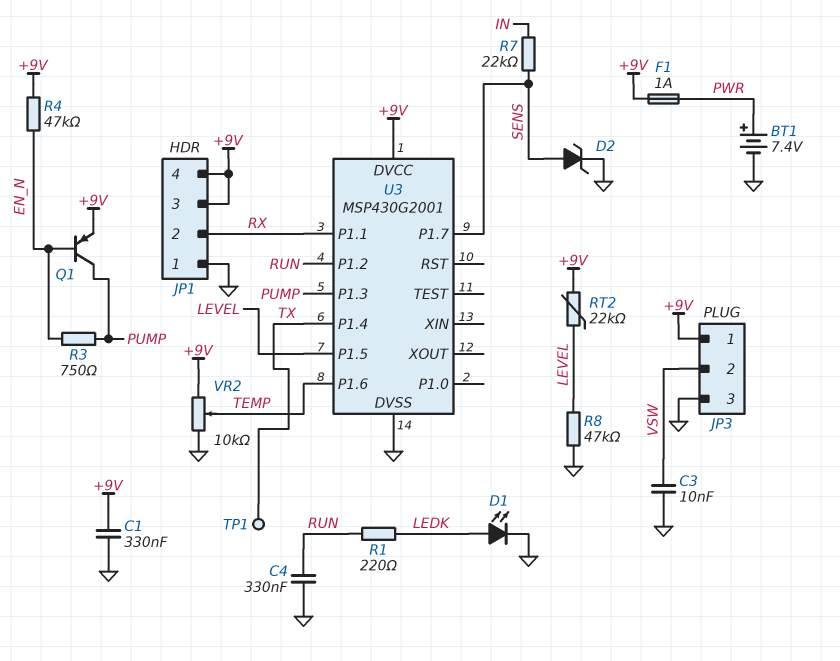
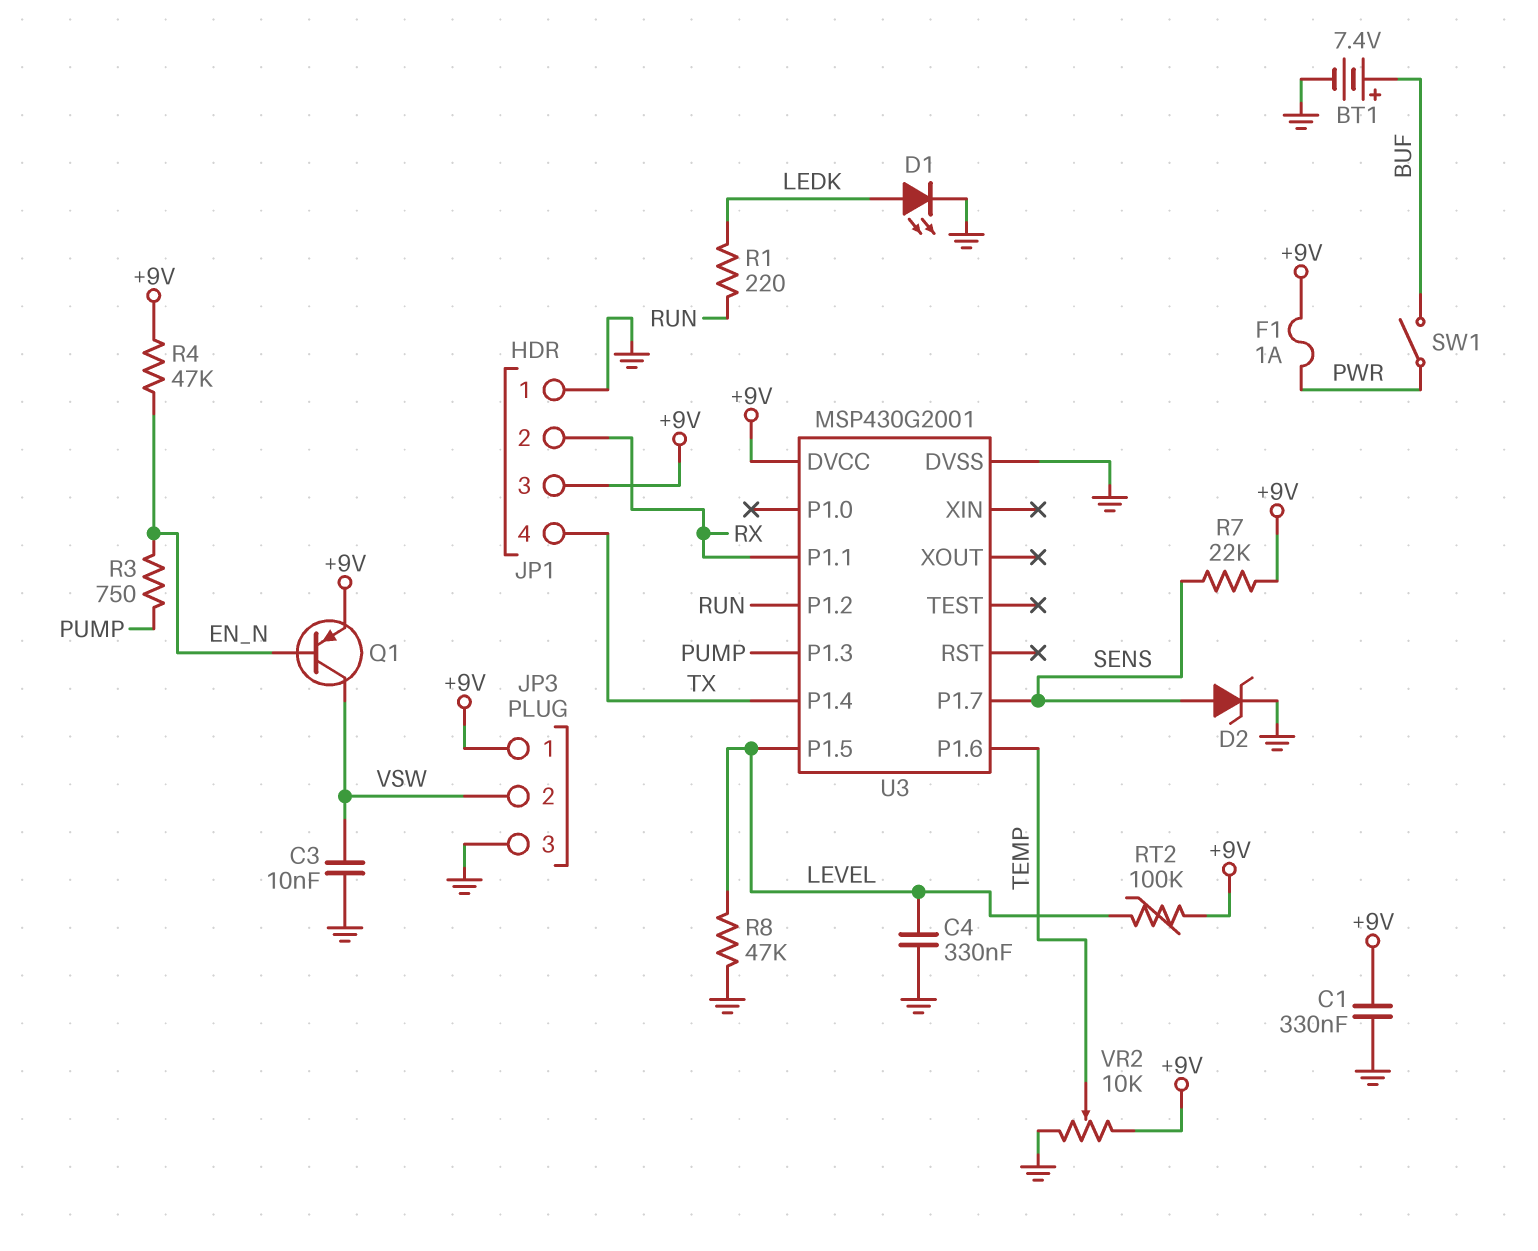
BT1: 7.4V (plus PWR, minus GND) -> 7.4V (plus BUF, minus GND)
C4: 330nF (GND, RUN) -> 330nF (GND, LEVEL)
JP1 pin 4: +9V -> TX
Q1: PNP (B EN_N, C PUMP, E +9V) -> PNP (B EN_N, C VSW, E +9V)
R7: 22k (IN, SENS) -> 22k (+9V, SENS)
RT2: 22k (+9V, LEVEL) -> 100k (+9V, LEVEL)
SW1: none -> switch (BUF, PWR)
TP1: test point (TX) -> none

